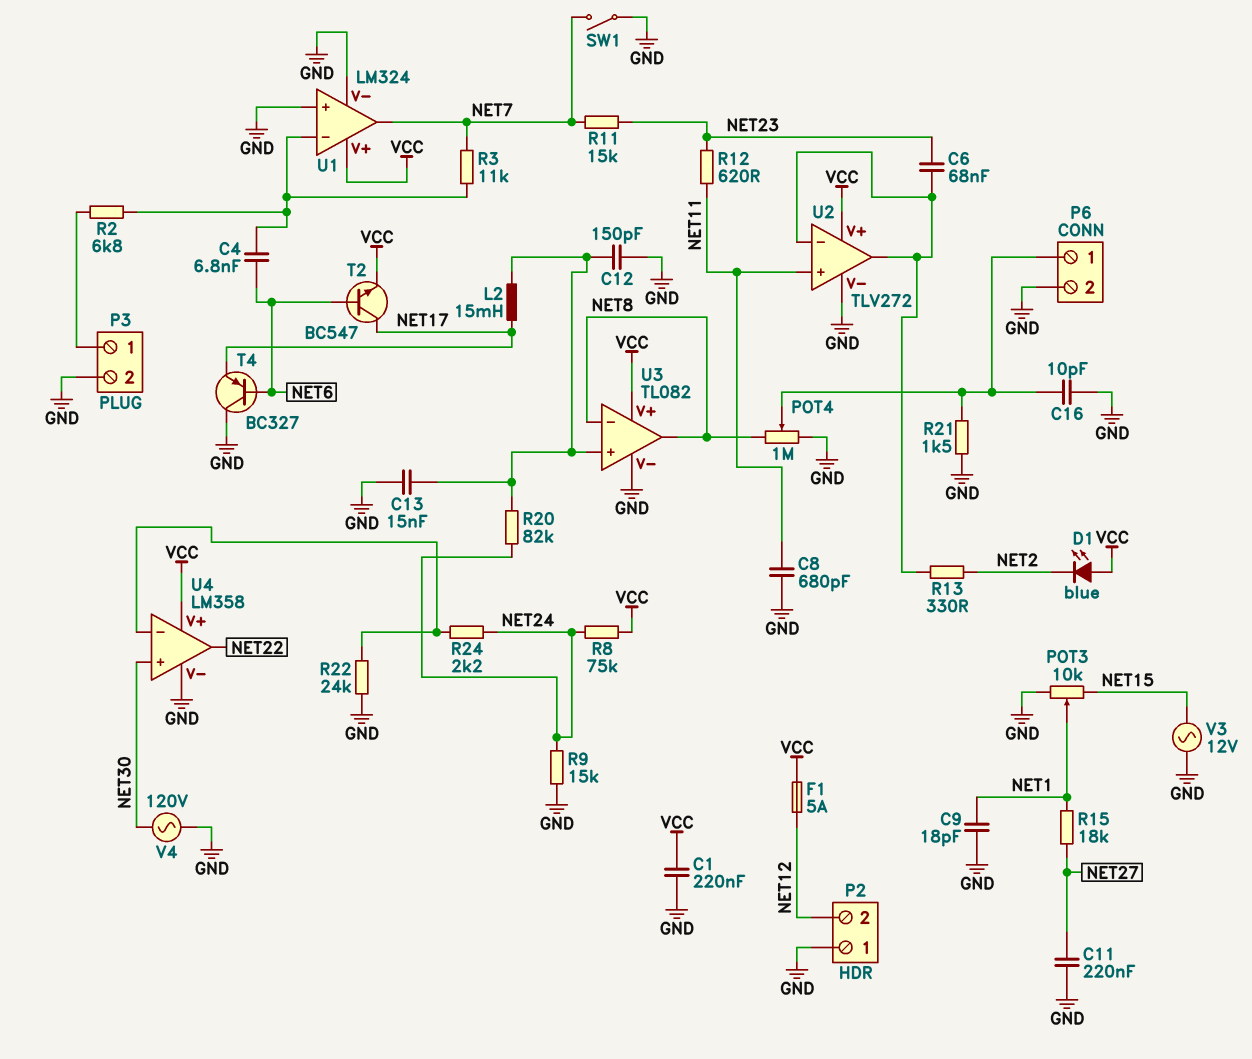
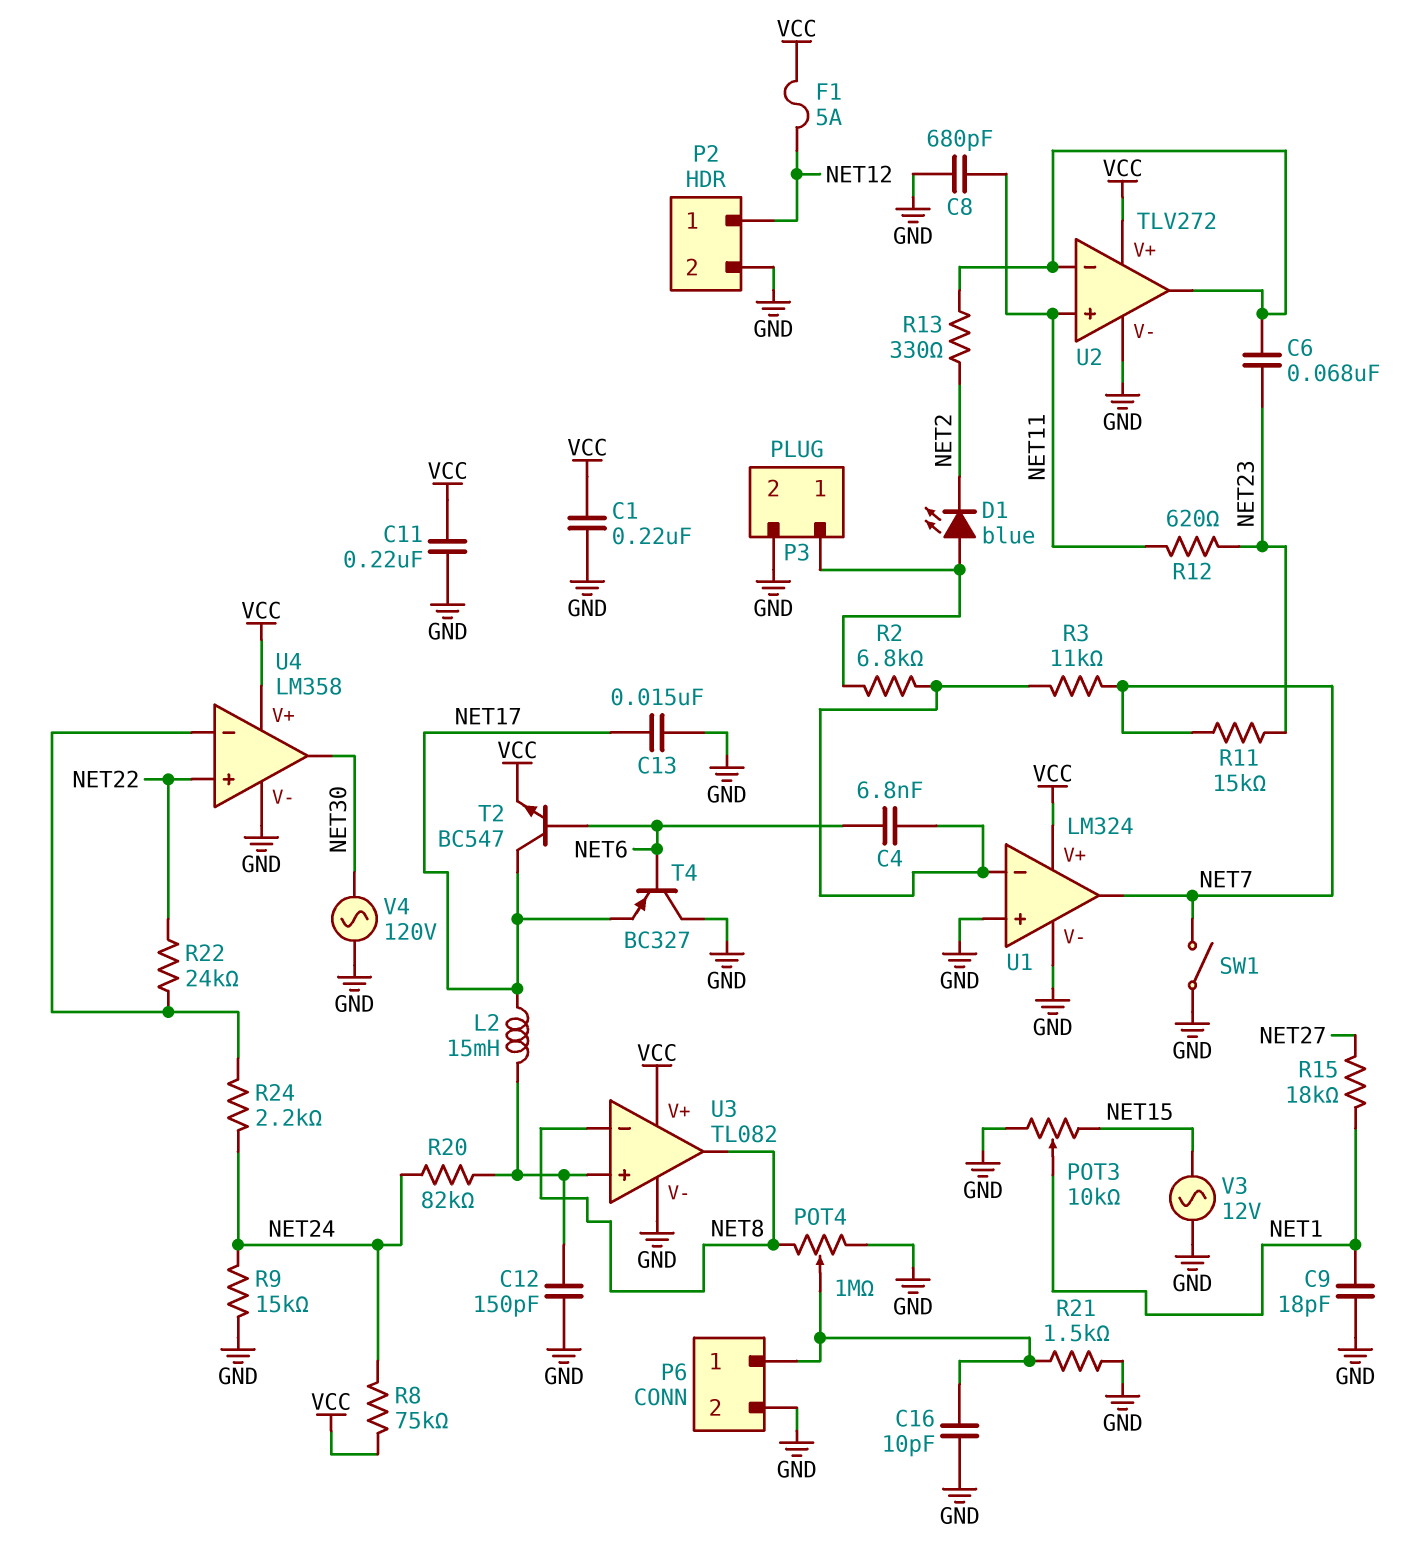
C11: 220nF (GND, NET27) -> 220nF (GND, VCC)
C13: 15nF (GND, U3/in+) -> 15nF (GND, NET17)
D1: LED blue (A VCC, K NET2) -> LED blue (A P3/1, K NET2)
P2 pin 1: GND -> NET12
P2 pin 2: NET12 -> GND
R22: 24k (GND, U4/in-) -> 24k (NET22, U4/in-)
U4 pin in+: NET30 -> NET22
U4 pin out: NET22 -> NET30

